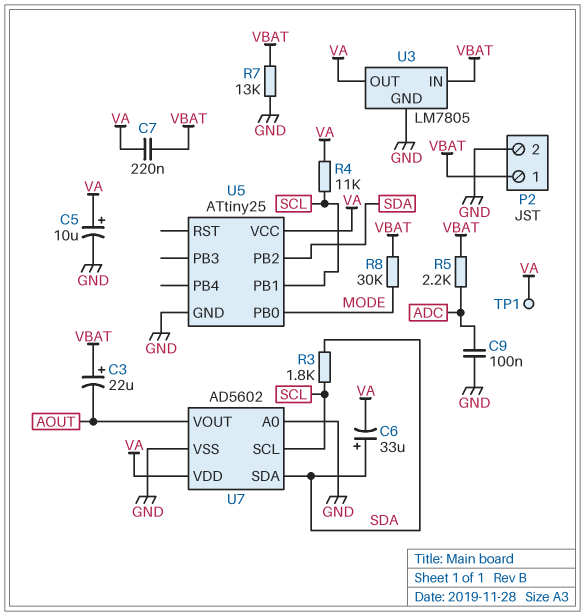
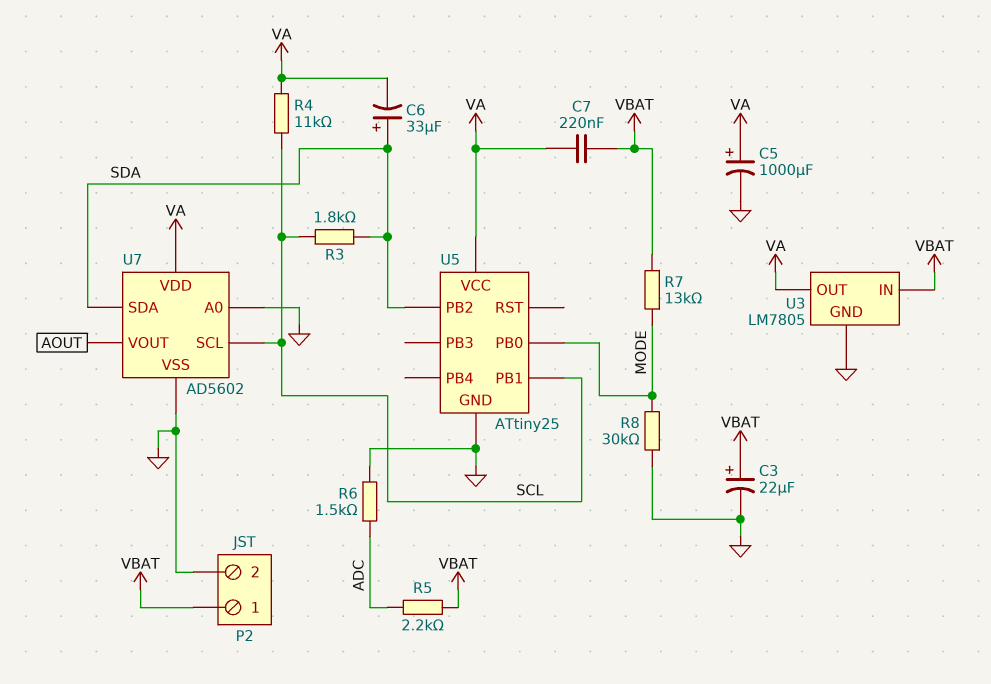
C3: 22uF (plus VBAT, minus AOUT) -> 22uF (plus VBAT, minus GND)
C5: 10uF (plus VA, minus GND) -> 1000uF (plus VA, minus GND)
C9: 100nF (ADC, GND) -> none
R6: none -> 1.5k (ADC, GND)
R7: 13k (GND, VBAT) -> 13k (MODE, VBAT)
R8: 30k (MODE, VBAT) -> 30k (GND, MODE)
TP1: test point (VA) -> none

